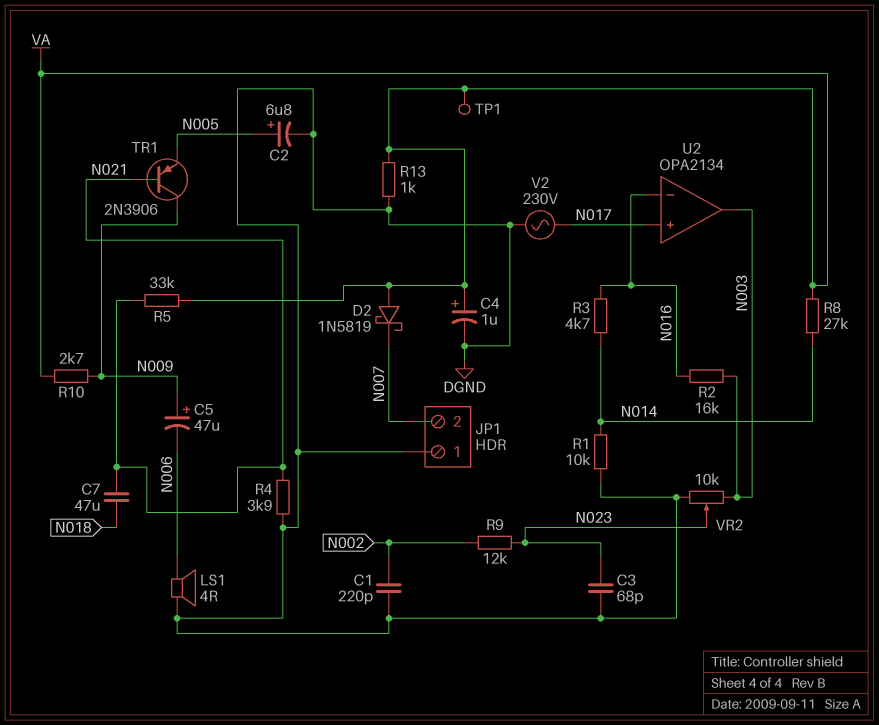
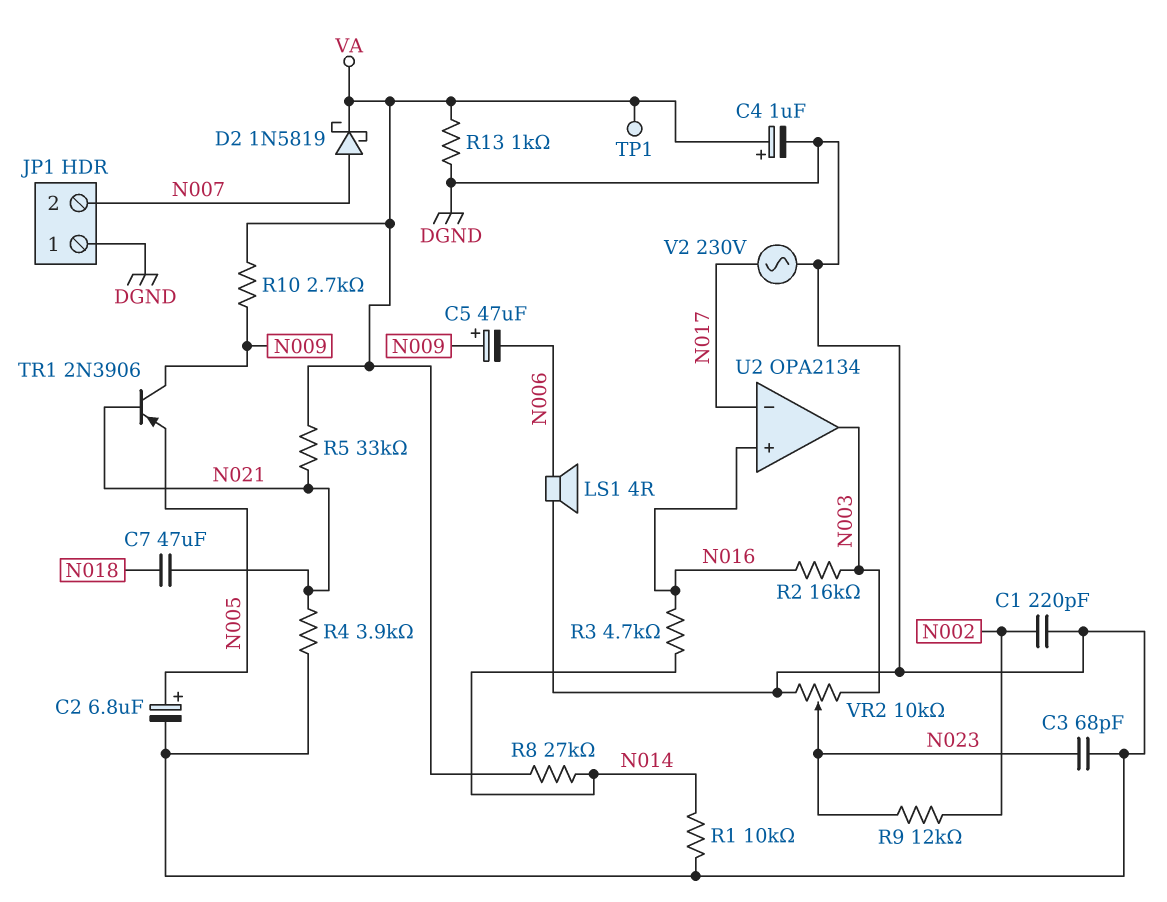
D2: schottky 1N5819 (A VA, K N007) -> schottky 1N5819 (A N007, K VA)
U2 pin in+: N017 -> N016
U2 pin in-: N016 -> N017

